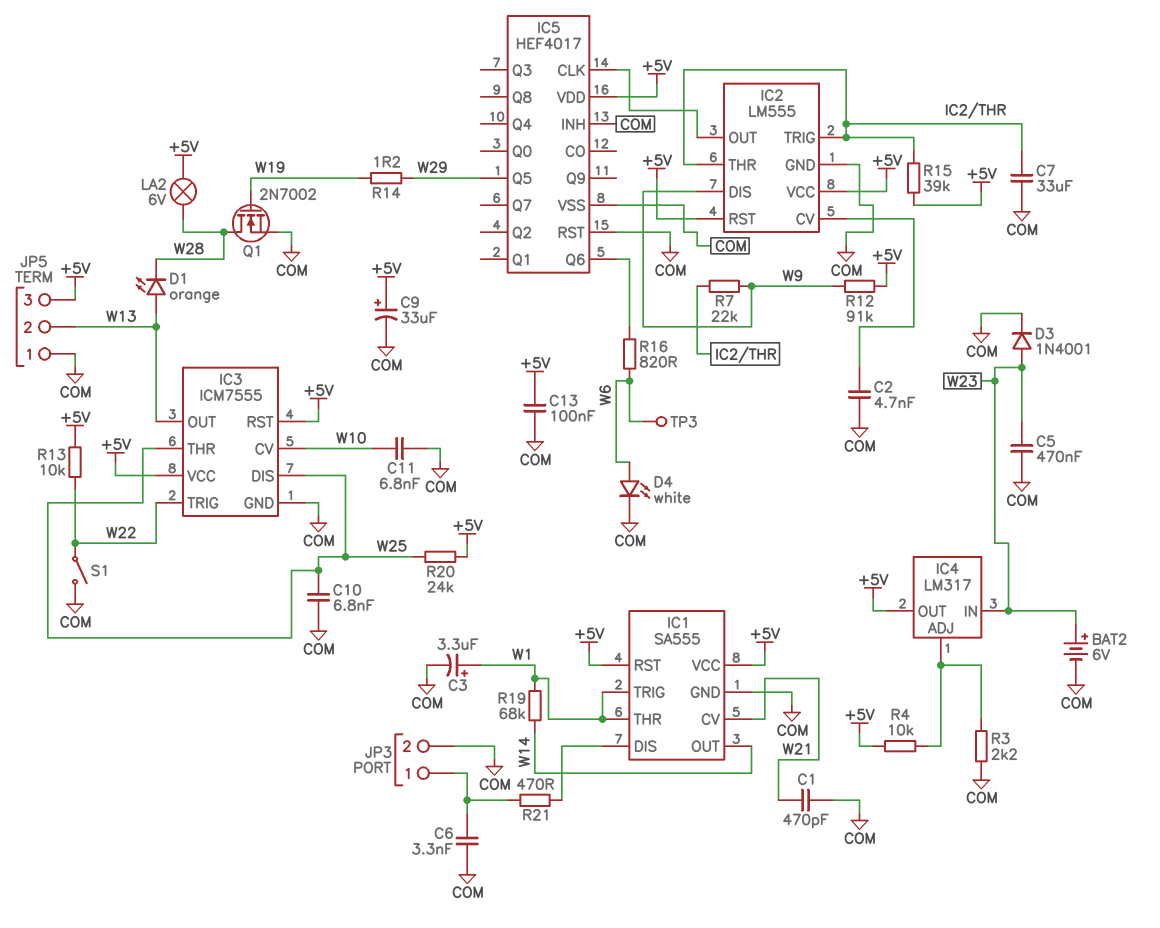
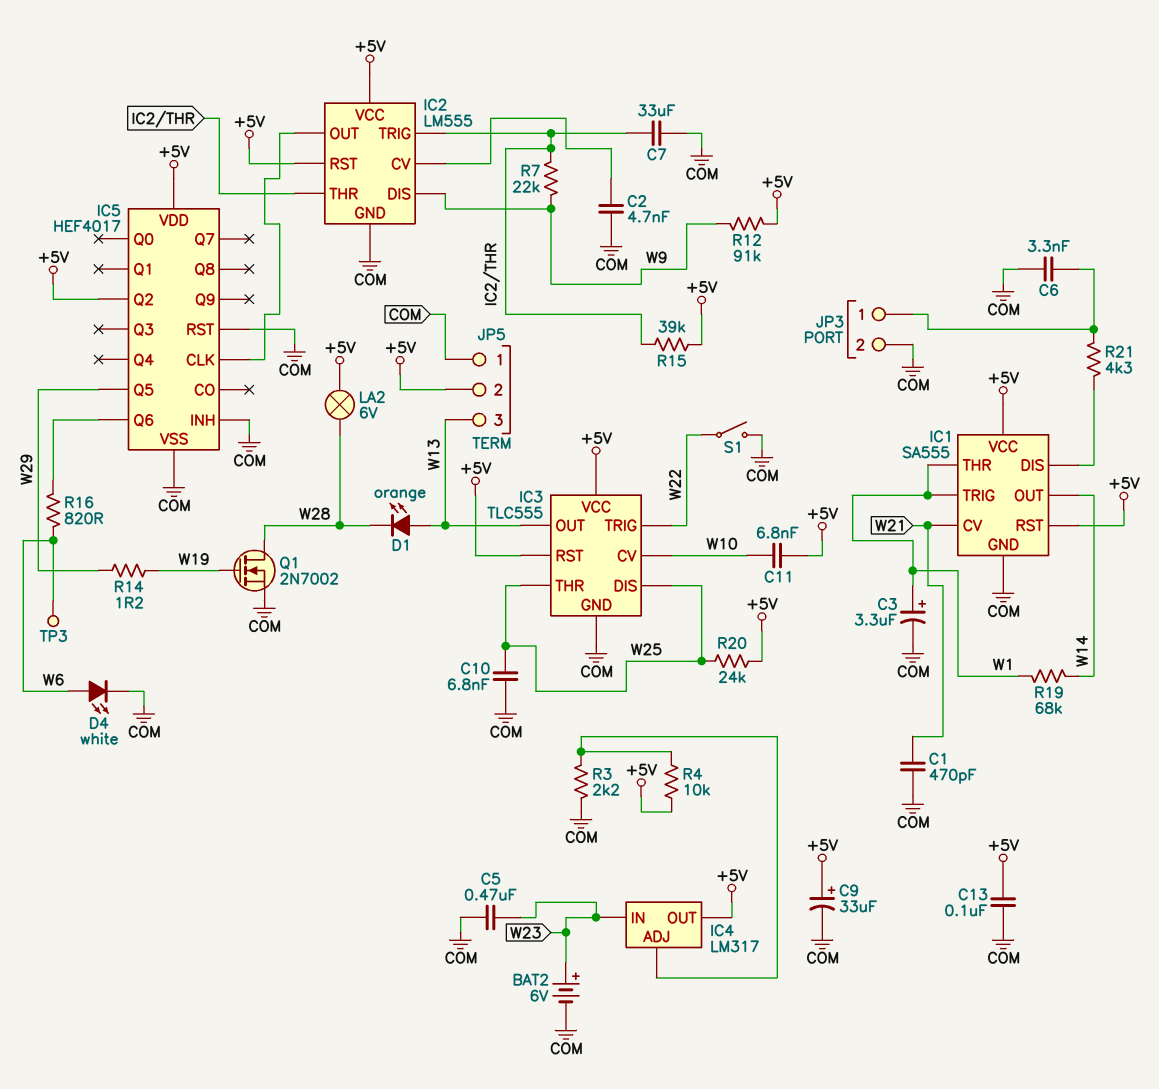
C11: 6.8nF (COM, W10) -> 6.8nF (+5V, W10)
D3: diode 1N4001 (A W23, K COM) -> none
IC3: ICM7555 -> TLC555
IC5 pin Q2: none -> +5V
JP5 pin 2: W13 -> +5V
JP5 pin 3: +5V -> W13
R13: 10k (+5V, W22) -> none
R21: 470 (IC1/DIS, JP3/1) -> 4.3k (IC1/DIS, JP3/1)

